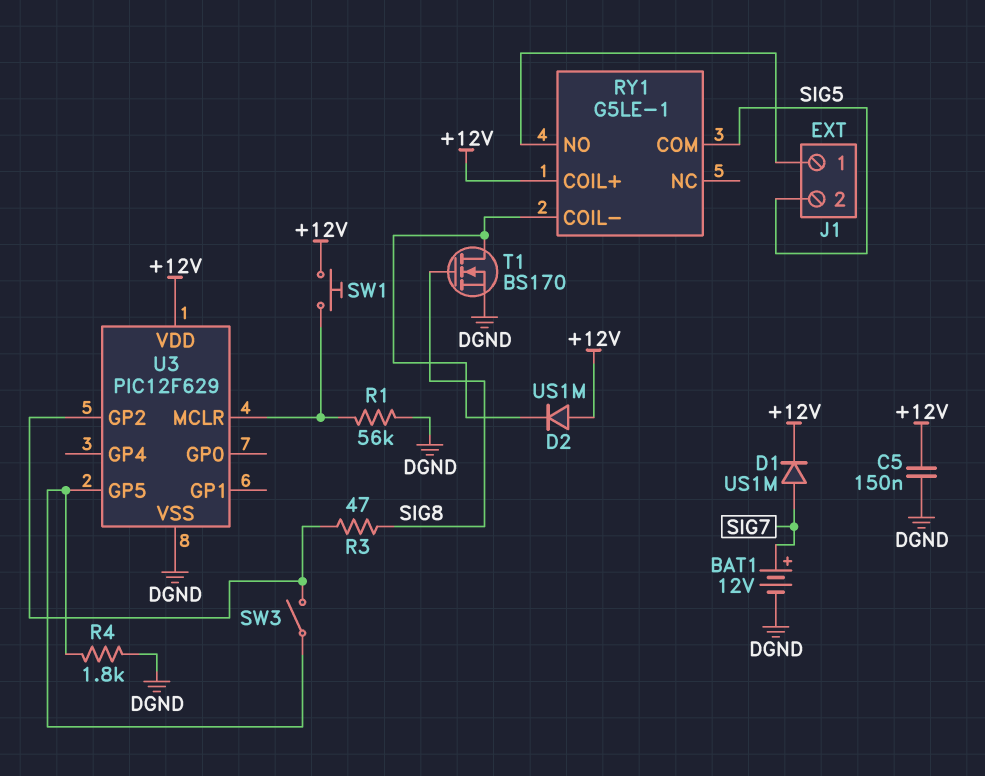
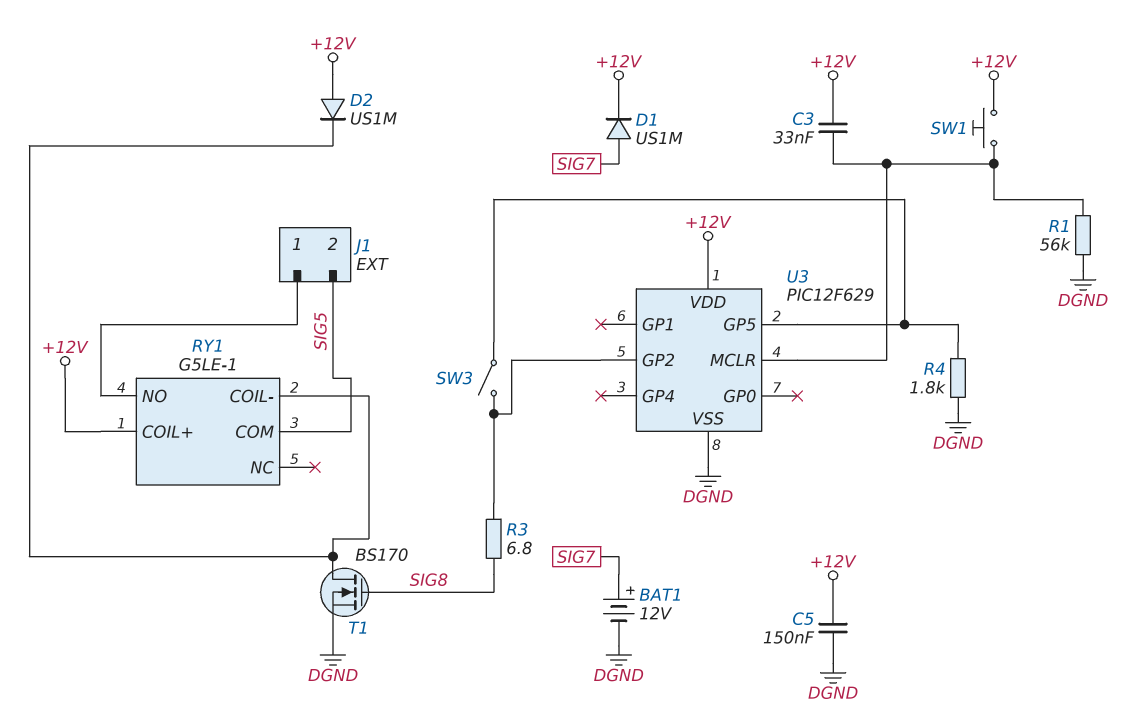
C3: none -> 33nF (+12V, U3/MCLR)
R3: 47 (SIG8, U3/GP2) -> 6.8 (SIG8, U3/GP2)

